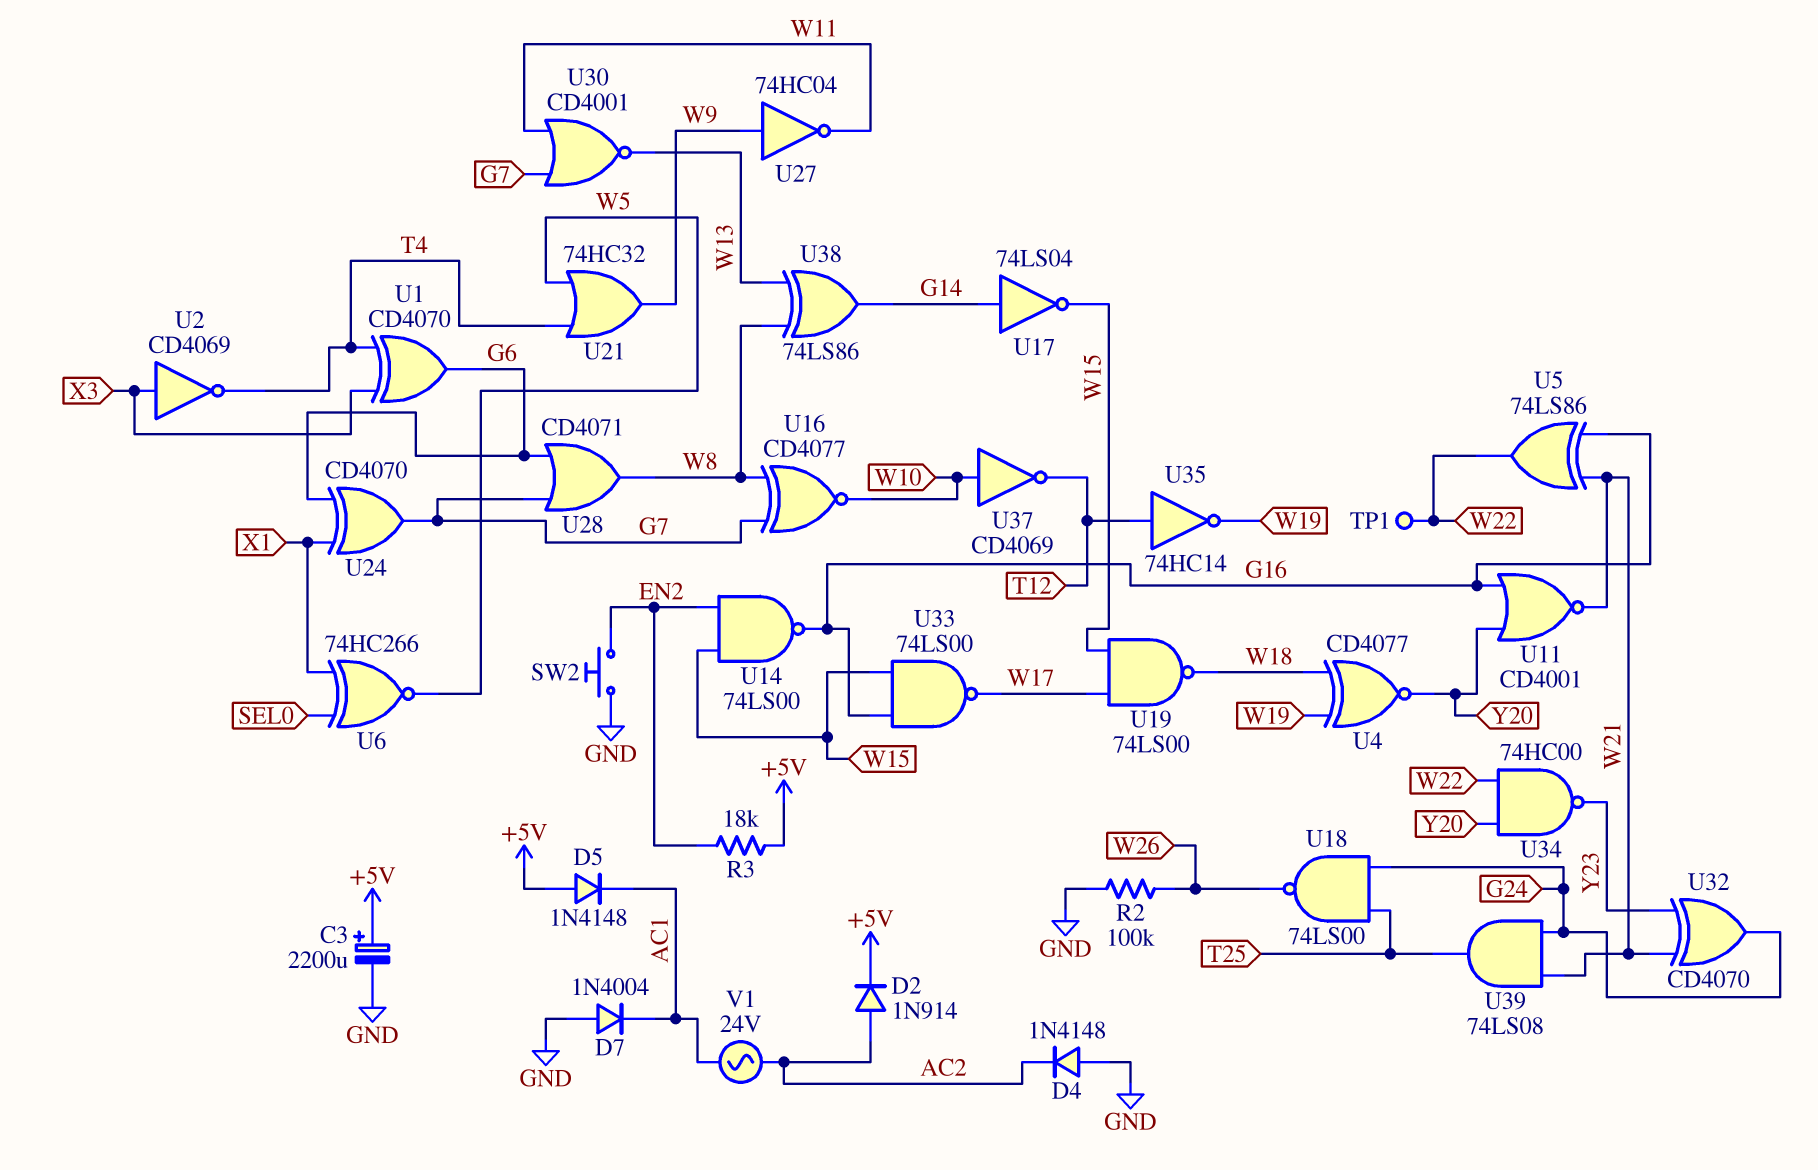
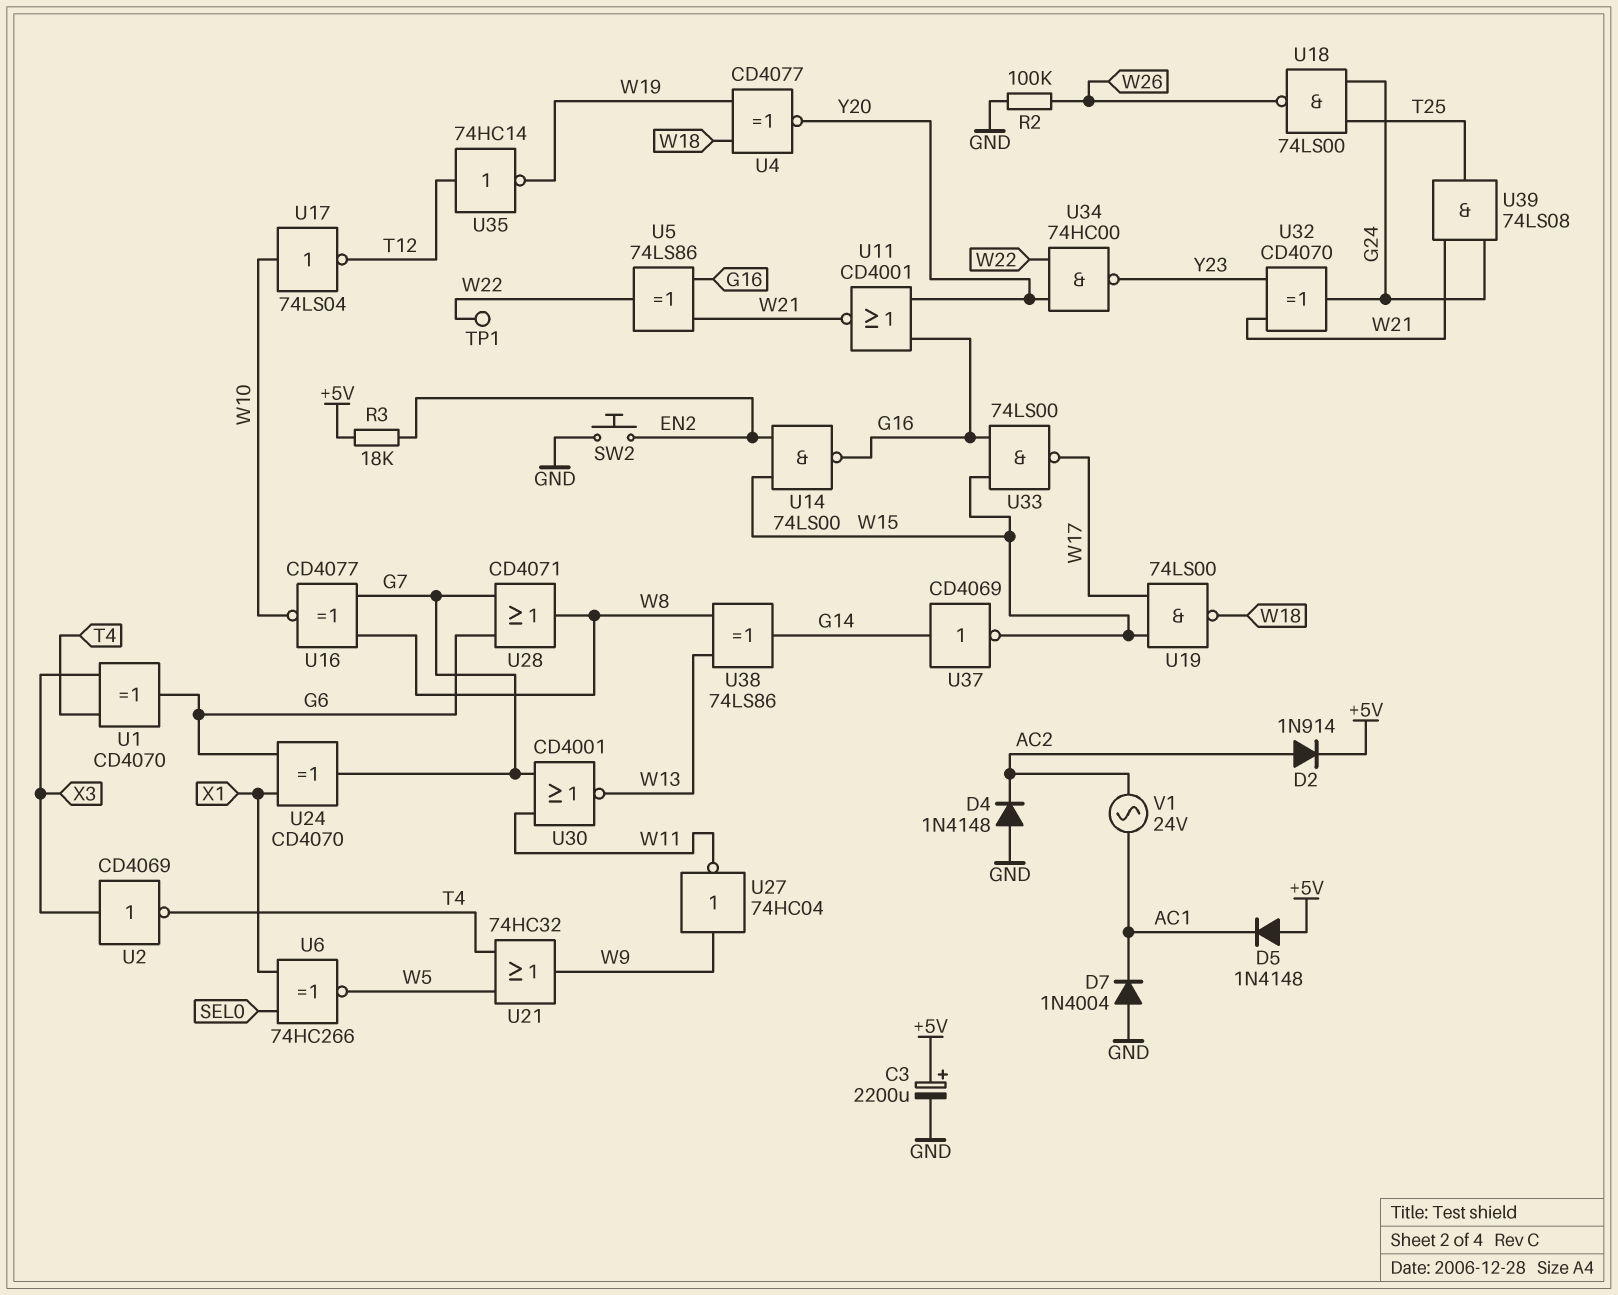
U17: NOT 74LS04 (in G14, out W15) -> NOT 74LS04 (in W10, out T12)
U37: NOT CD4069 (in W10, out T12) -> NOT CD4069 (in G14, out W15)

